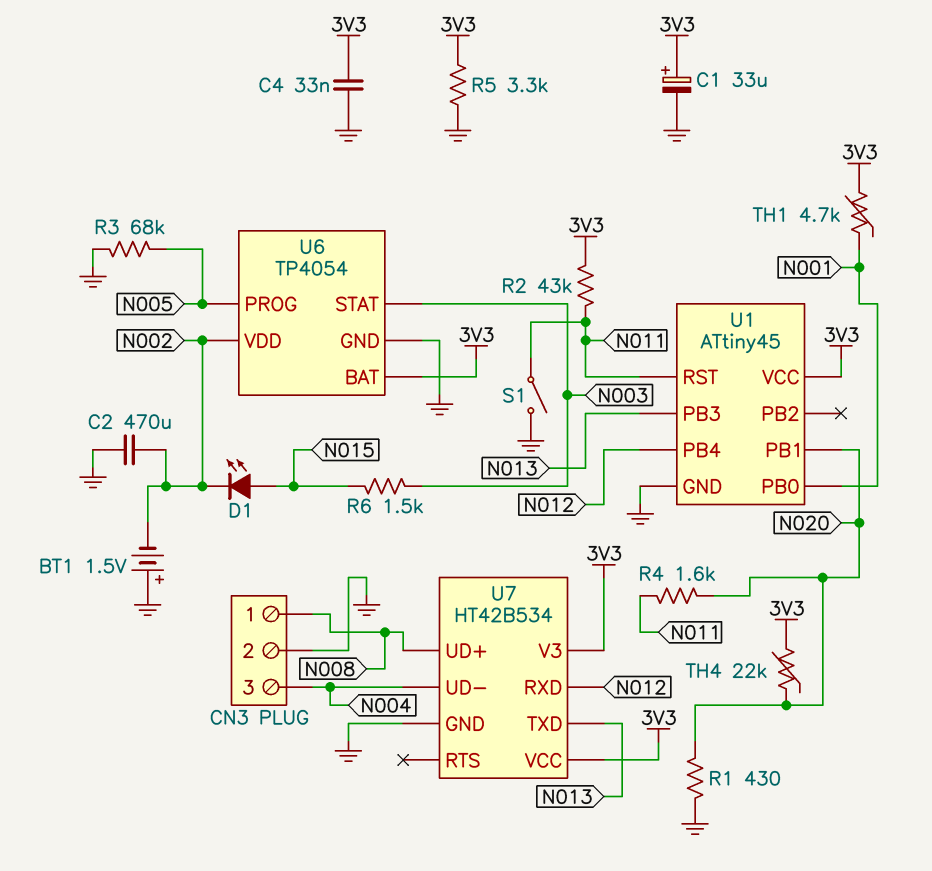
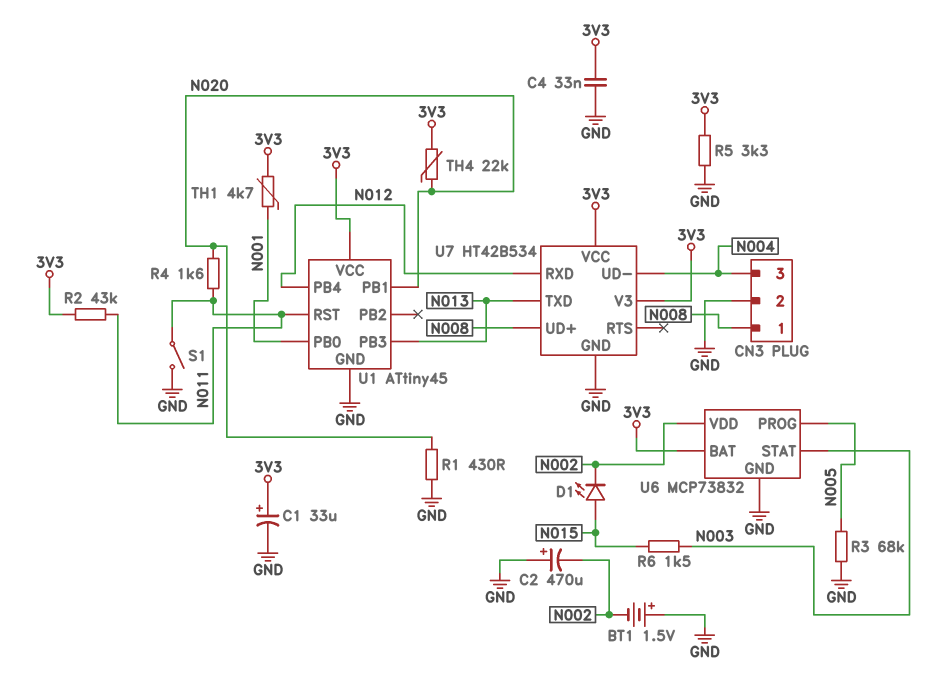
C2: 470uF (GND, N002) -> 470uF (plus GND, minus N002)
U6: TP4054 -> MCP73832

